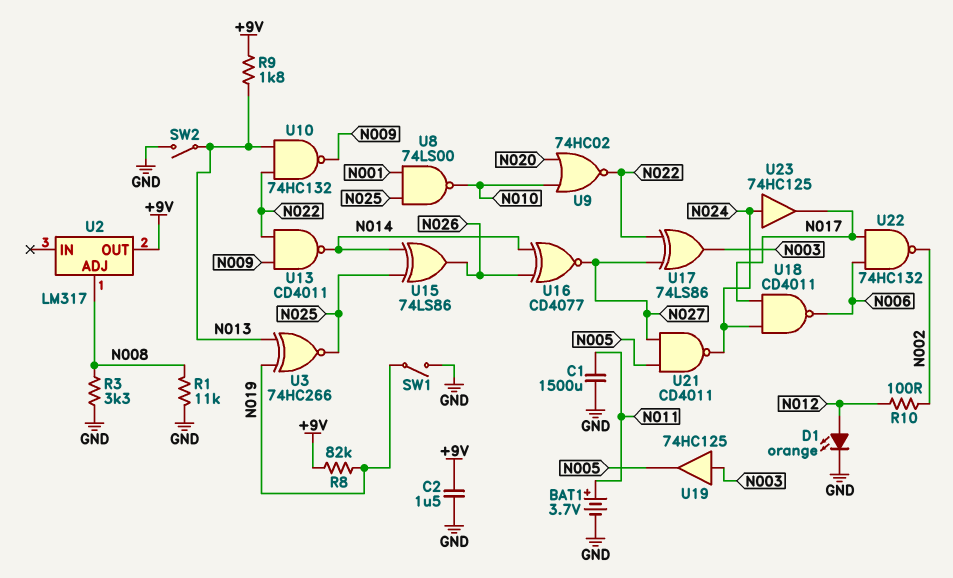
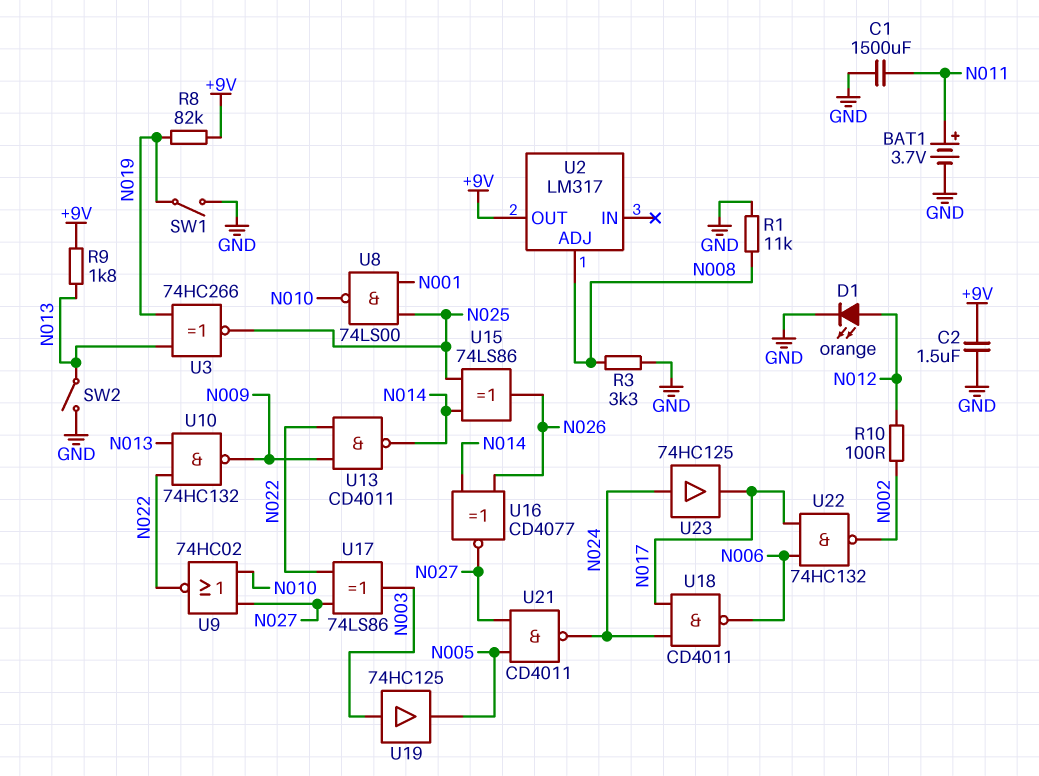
U9: NOR 74HC02 (in N010, in N020, out N022) -> NOR 74HC02 (in N010, in N027, out N022)

